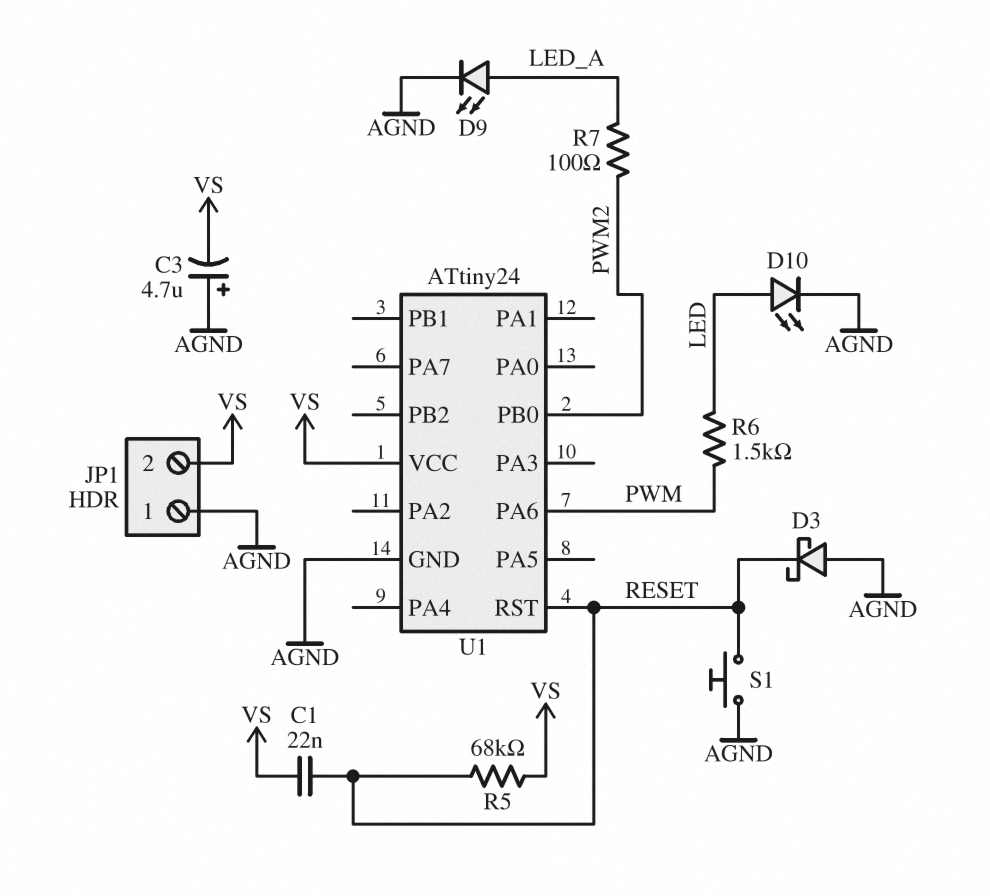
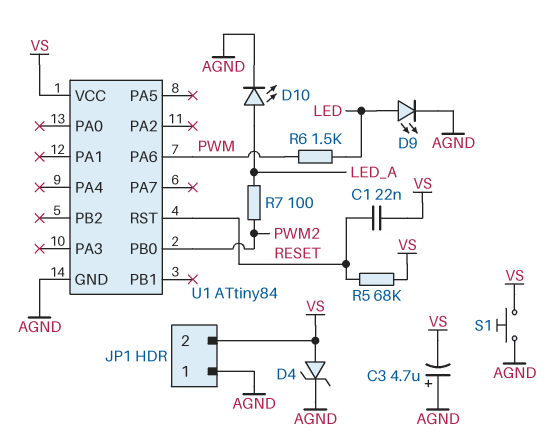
D3: schottky (A AGND, K RESET) -> none
D4: none -> zener (A VS, K AGND)
D9: LED (A LED_A, K AGND) -> LED (A LED, K AGND)
D10: LED (A LED, K AGND) -> LED (A LED_A, K AGND)
S1: button (AGND, RESET) -> button (AGND, VS)
U1: ATtiny24 -> ATtiny84

